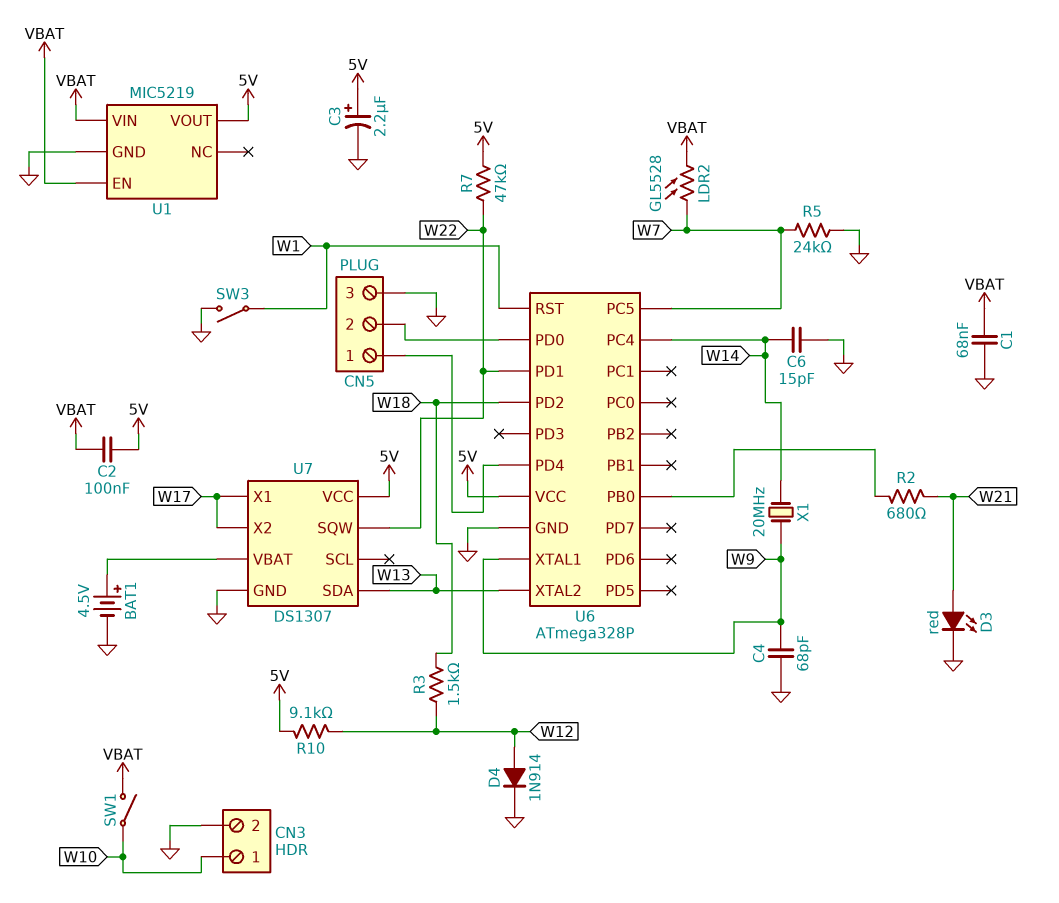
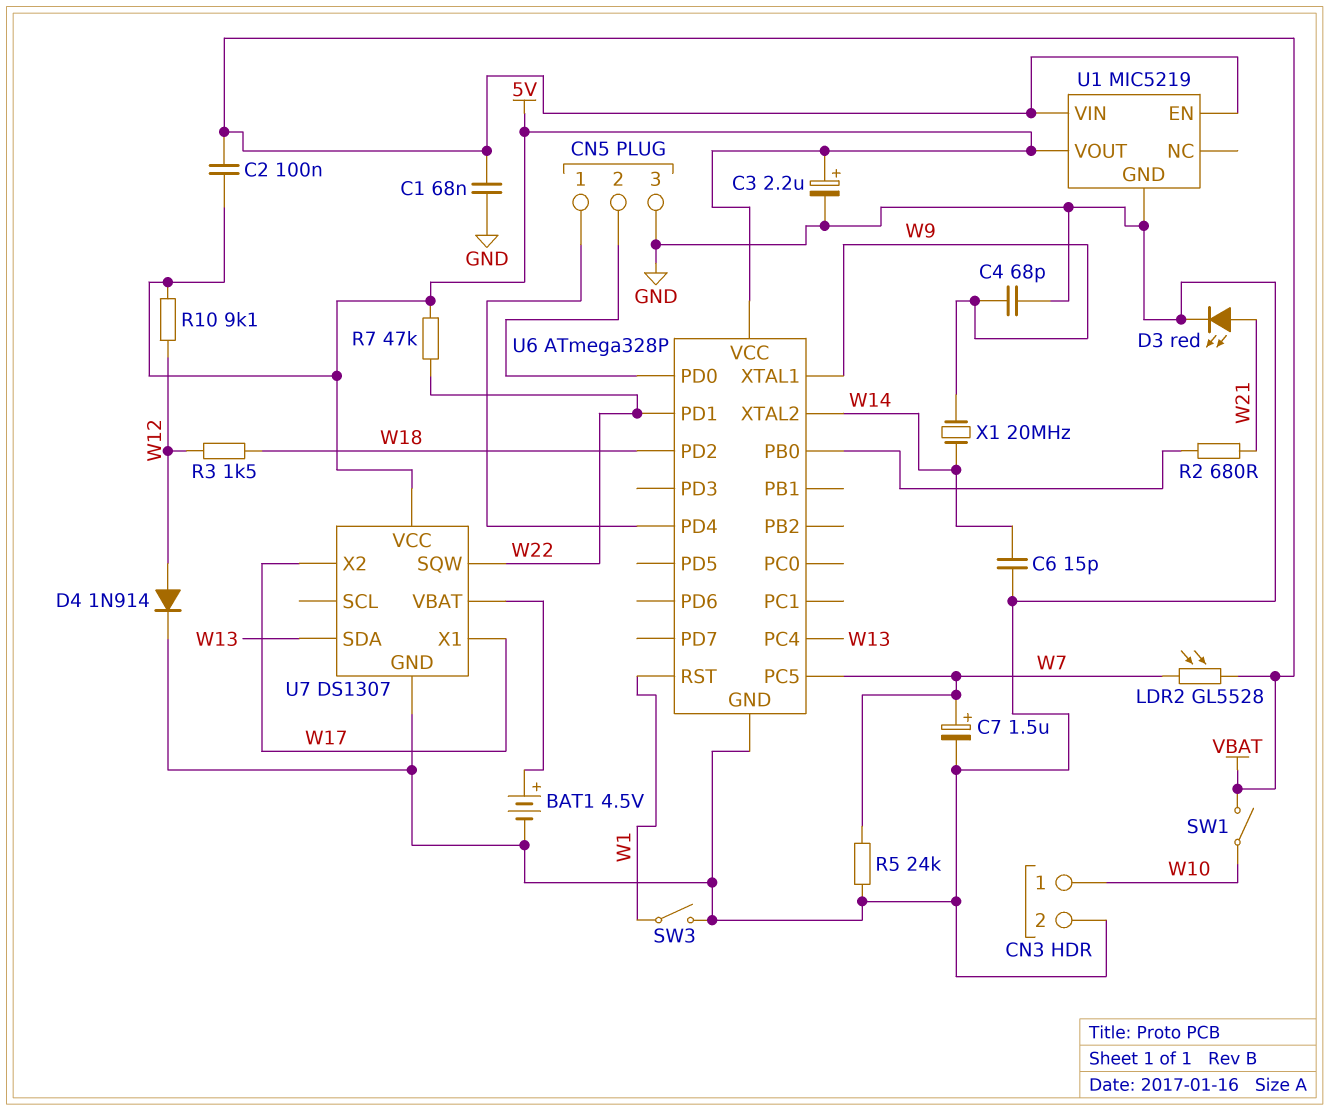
C7: none -> 1.5uF (plus W7, minus GND)
U6 pin PC4: W14 -> W13
U6 pin XTAL2: W13 -> W14

